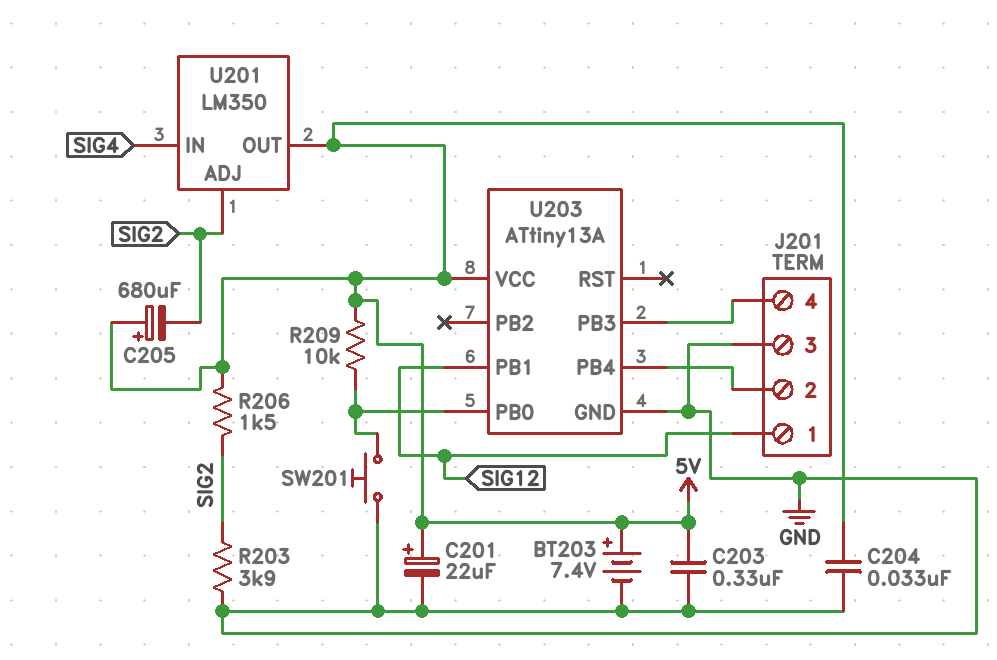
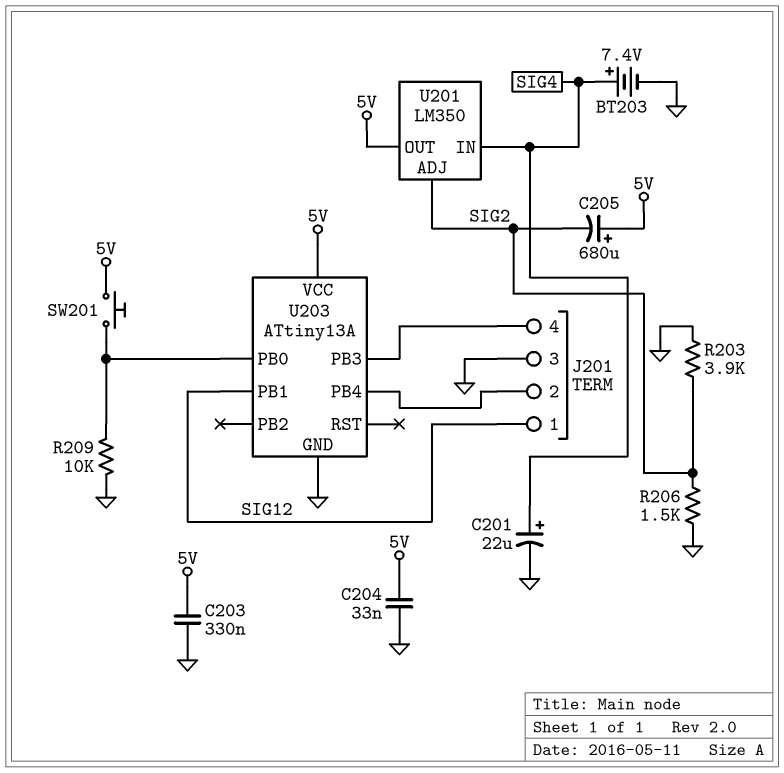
BT203: 7.4V (plus 5V, minus GND) -> 7.4V (plus SIG4, minus GND)
C201: 22uF (plus 5V, minus GND) -> 22uF (plus SIG4, minus GND)
R206: 1.5k (5V, SIG2) -> 1.5k (GND, SIG2)
R209: 10k (5V, U203/PB0) -> 10k (GND, U203/PB0)
SW201: button (GND, U203/PB0) -> button (5V, U203/PB0)

